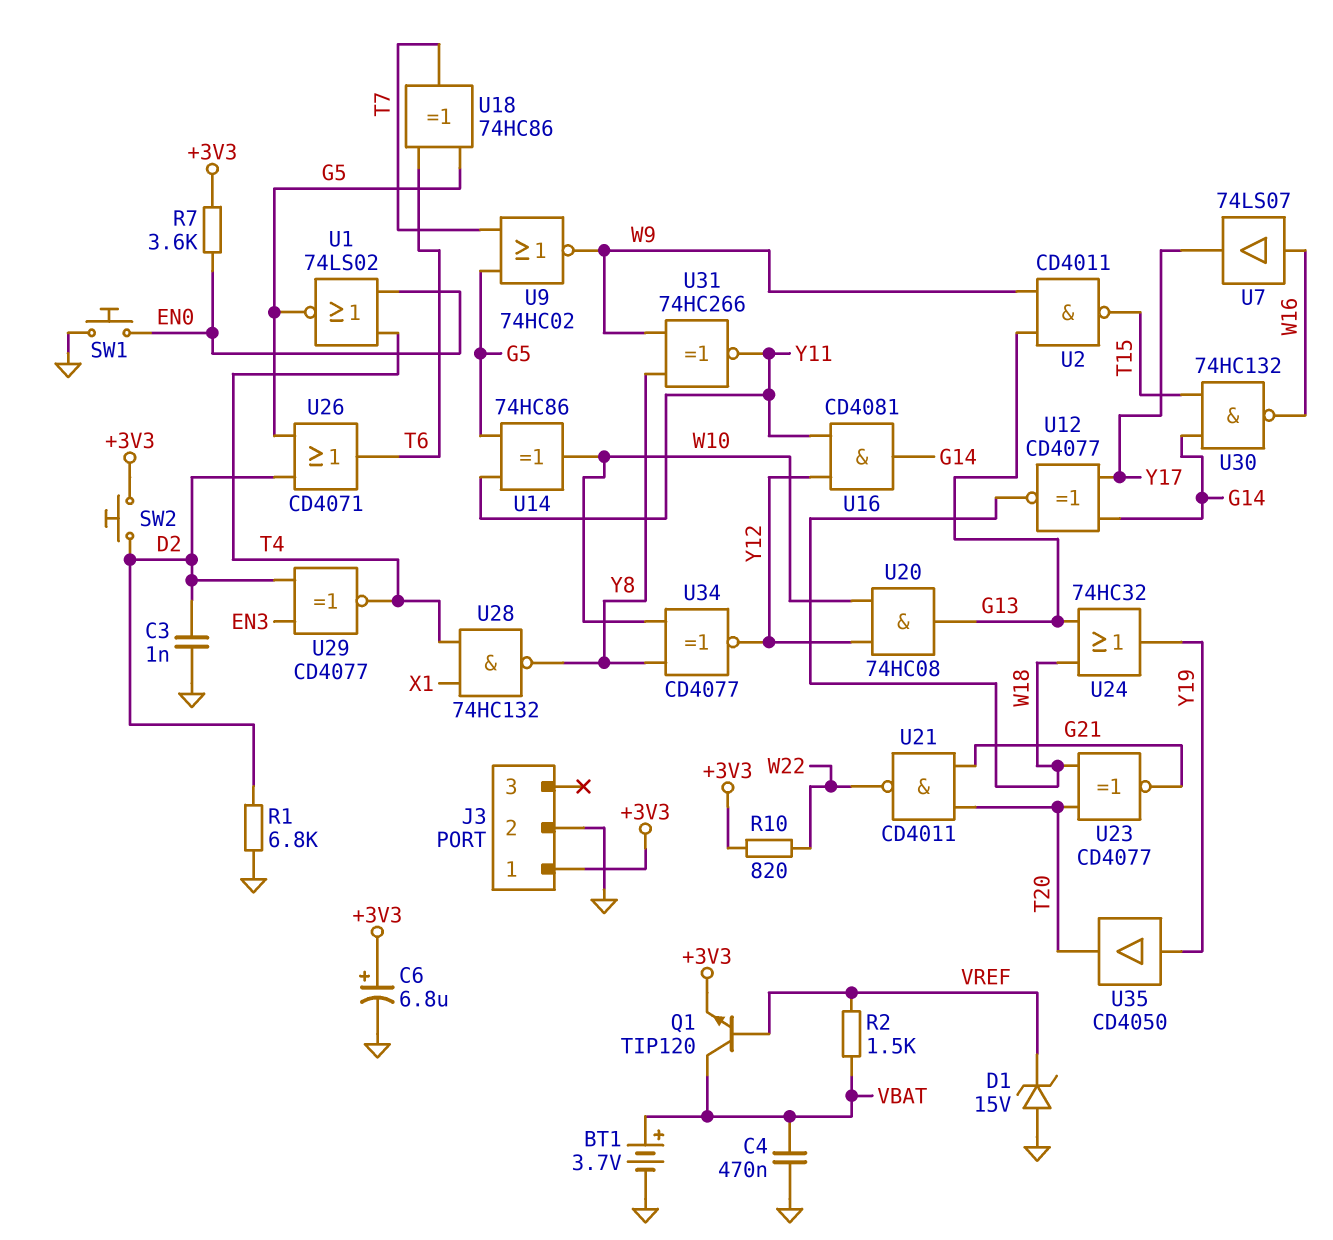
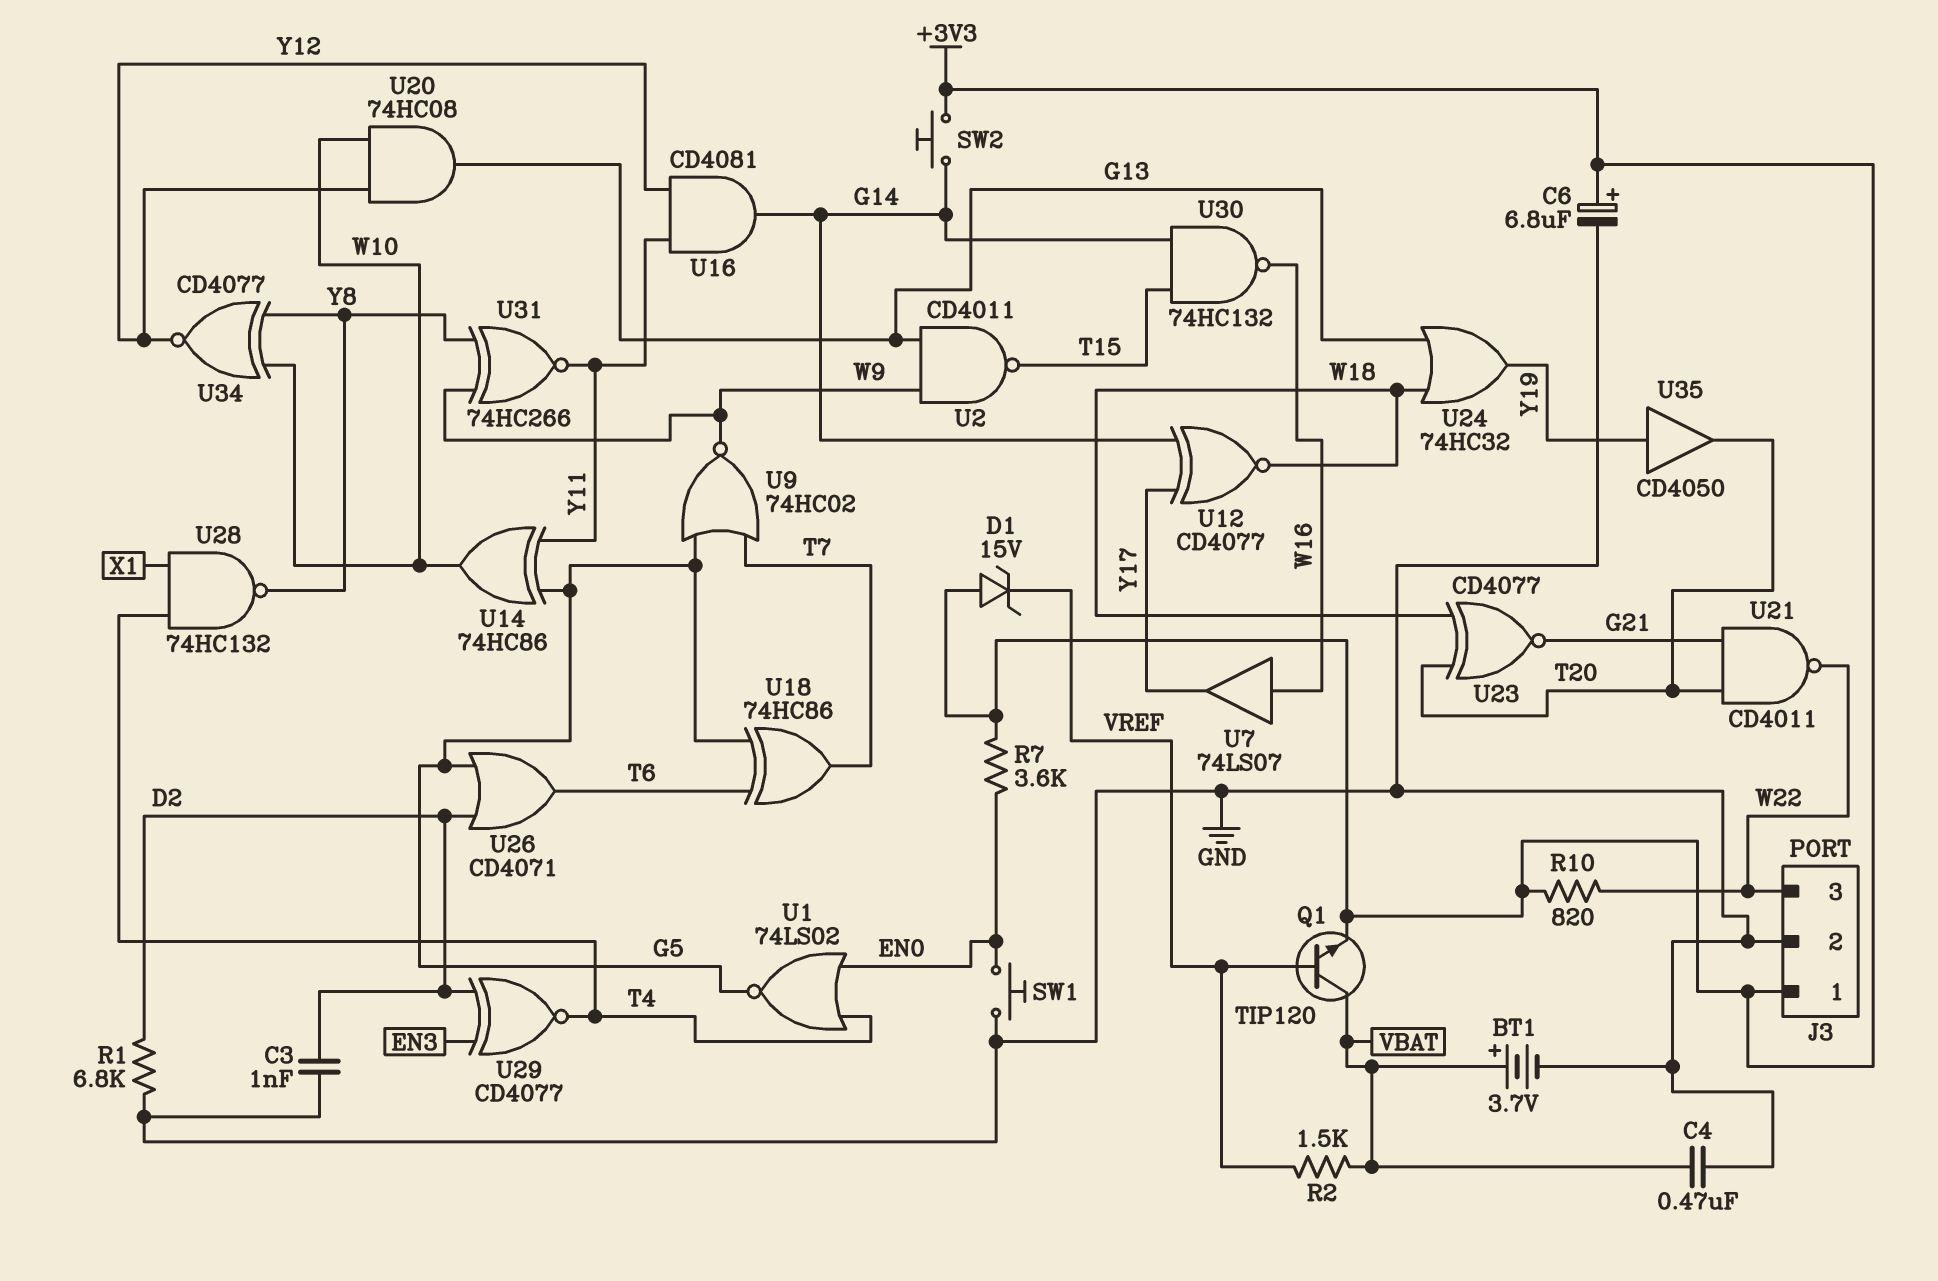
D1: zener 15V (A GND, K VREF) -> zener 15V (A +3V3, K VREF)
J3 pin 3: none -> W22
SW2: button (+3V3, D2) -> button (+3V3, G14)

